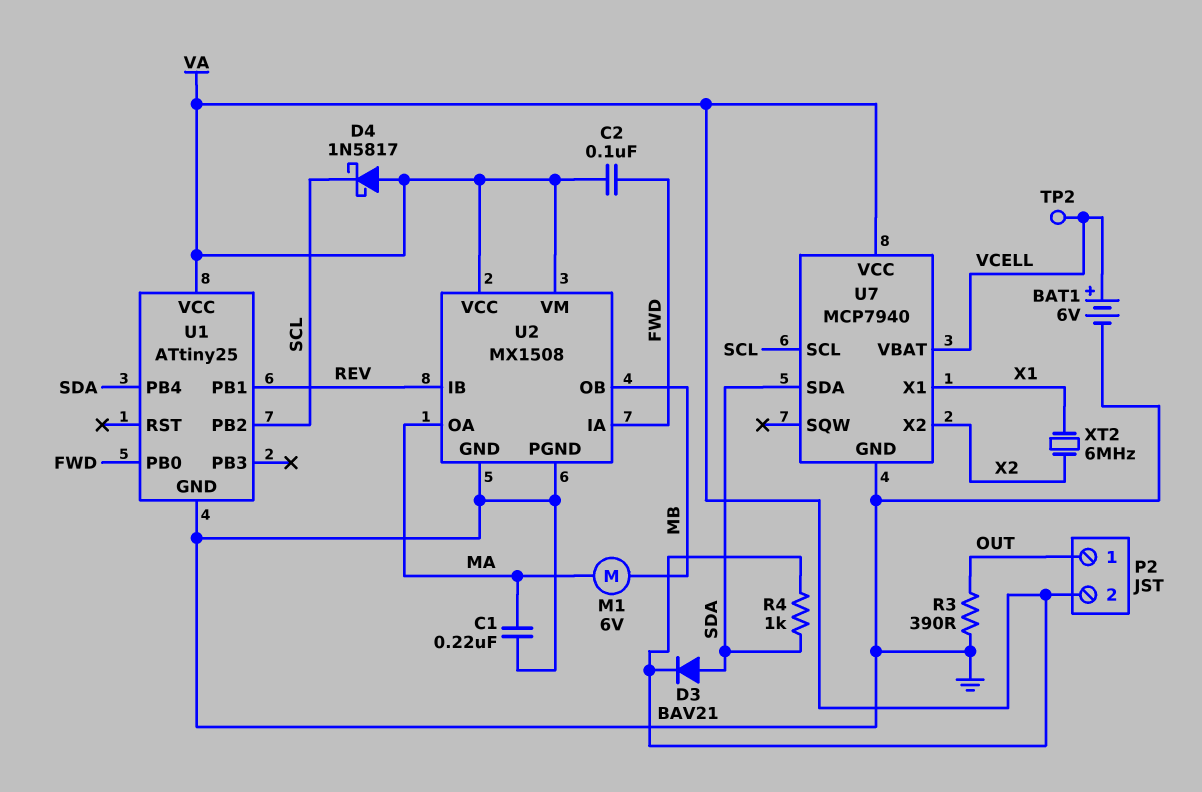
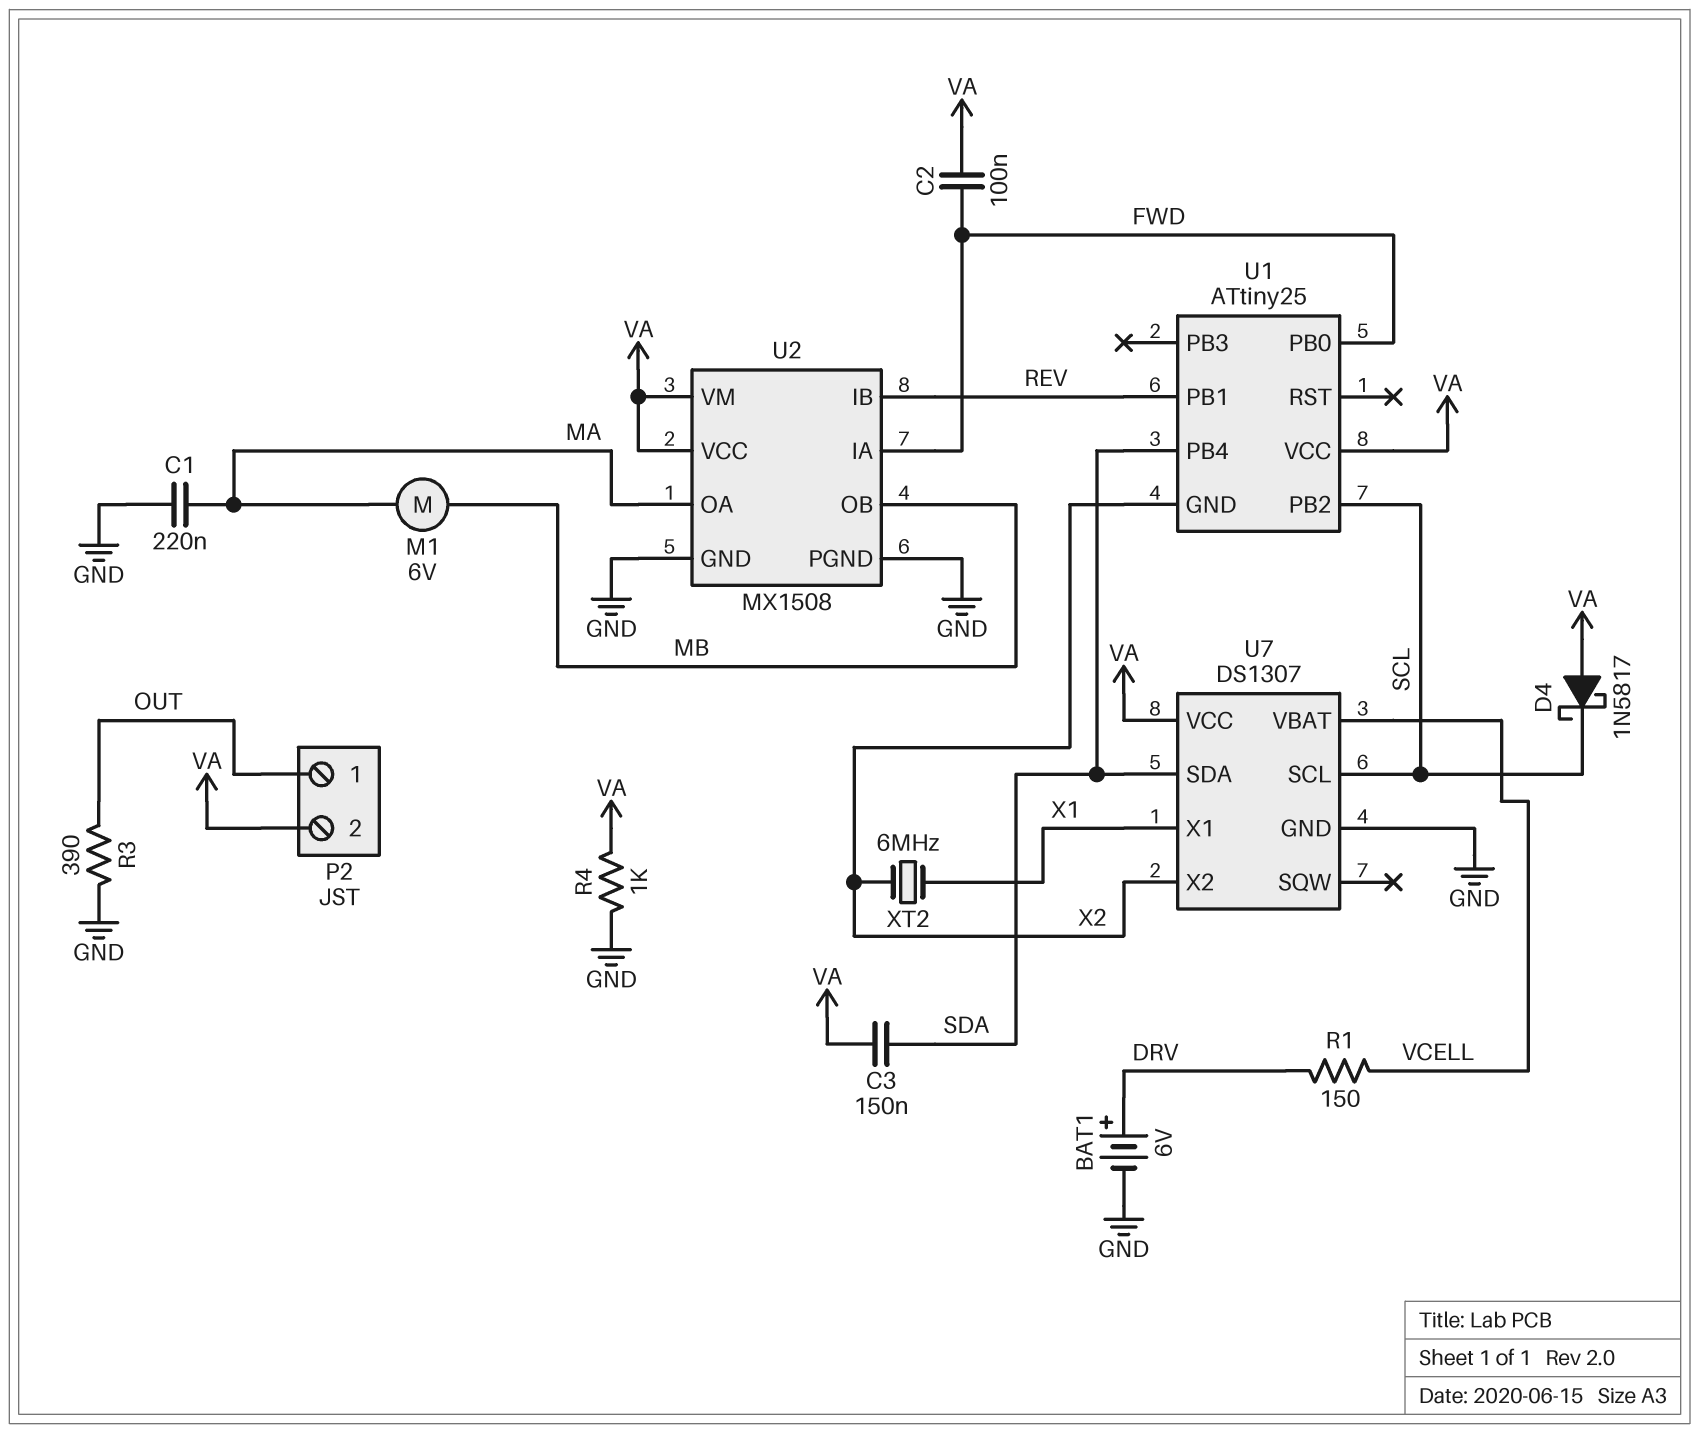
BAT1: 6V (plus VCELL, minus GND) -> 6V (plus DRV, minus GND)
C3: none -> 150nF (SDA, VA)
D3: diode BAV21 (A SDA, K VA) -> none
R1: none -> 150 (DRV, VCELL)
R4: 1k (SDA, VA) -> 1k (GND, VA)
TP2: test point (VCELL) -> none
U1 pin GND: GND -> X2
U7: MCP7940 -> DS1307

